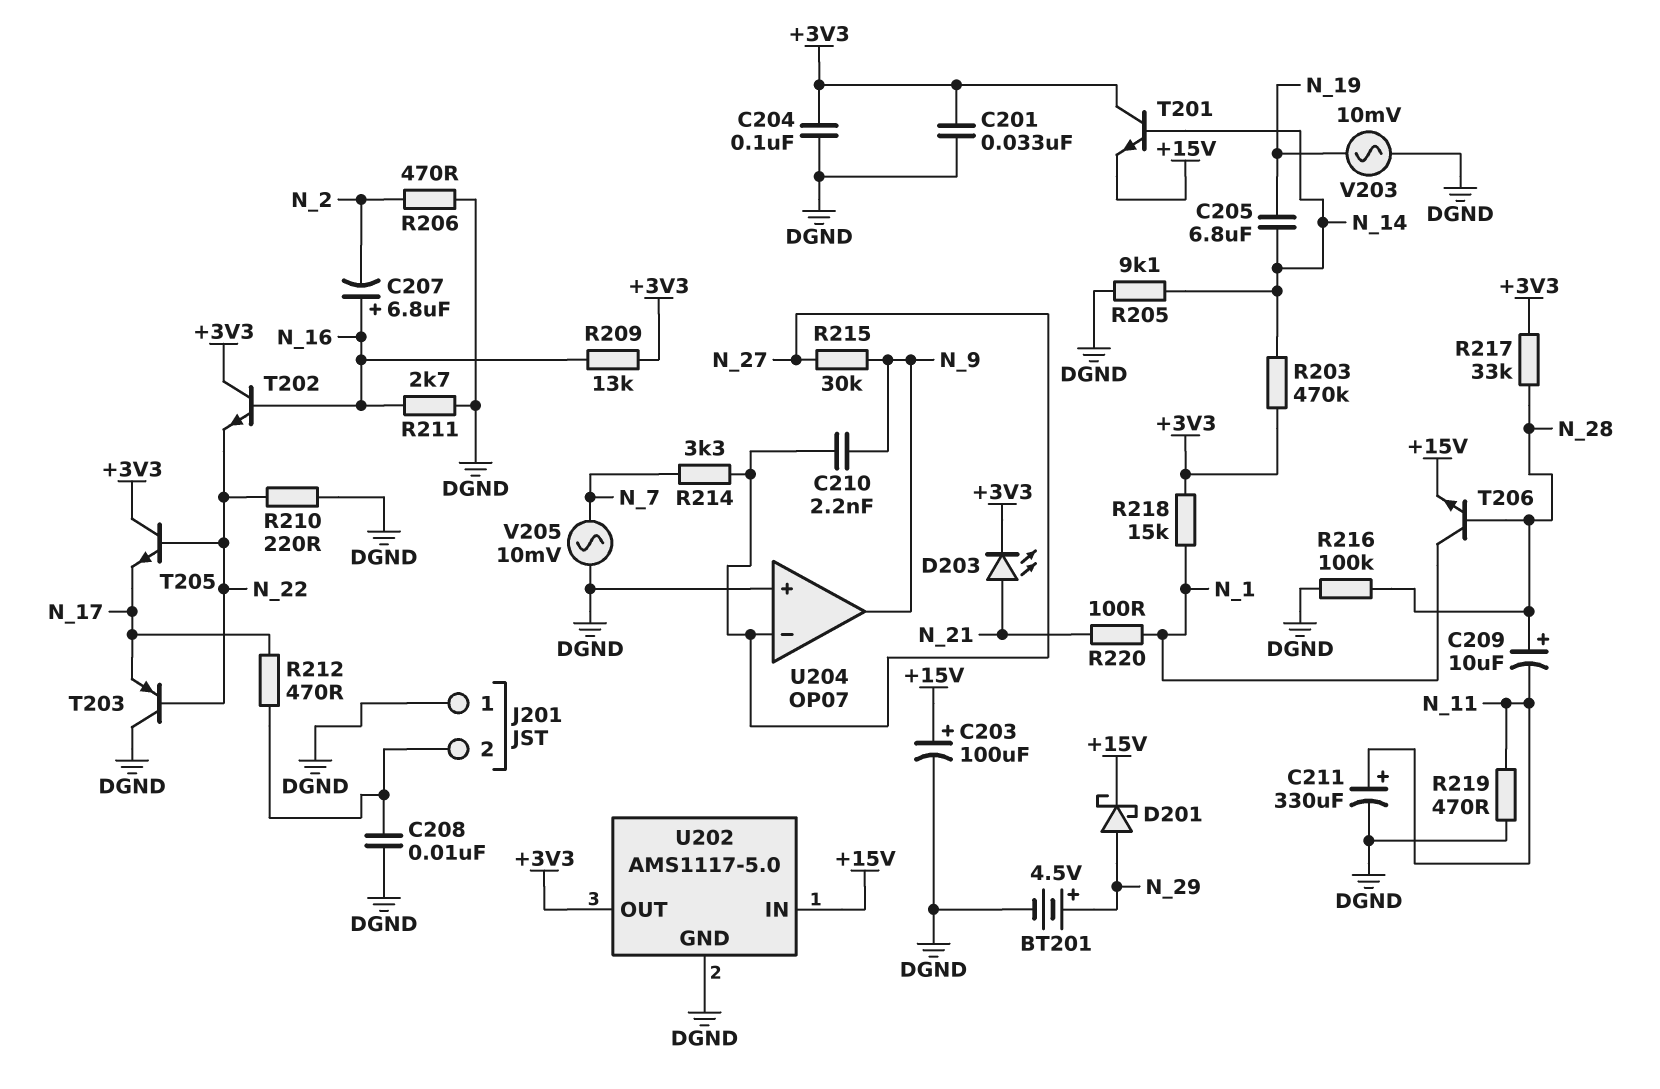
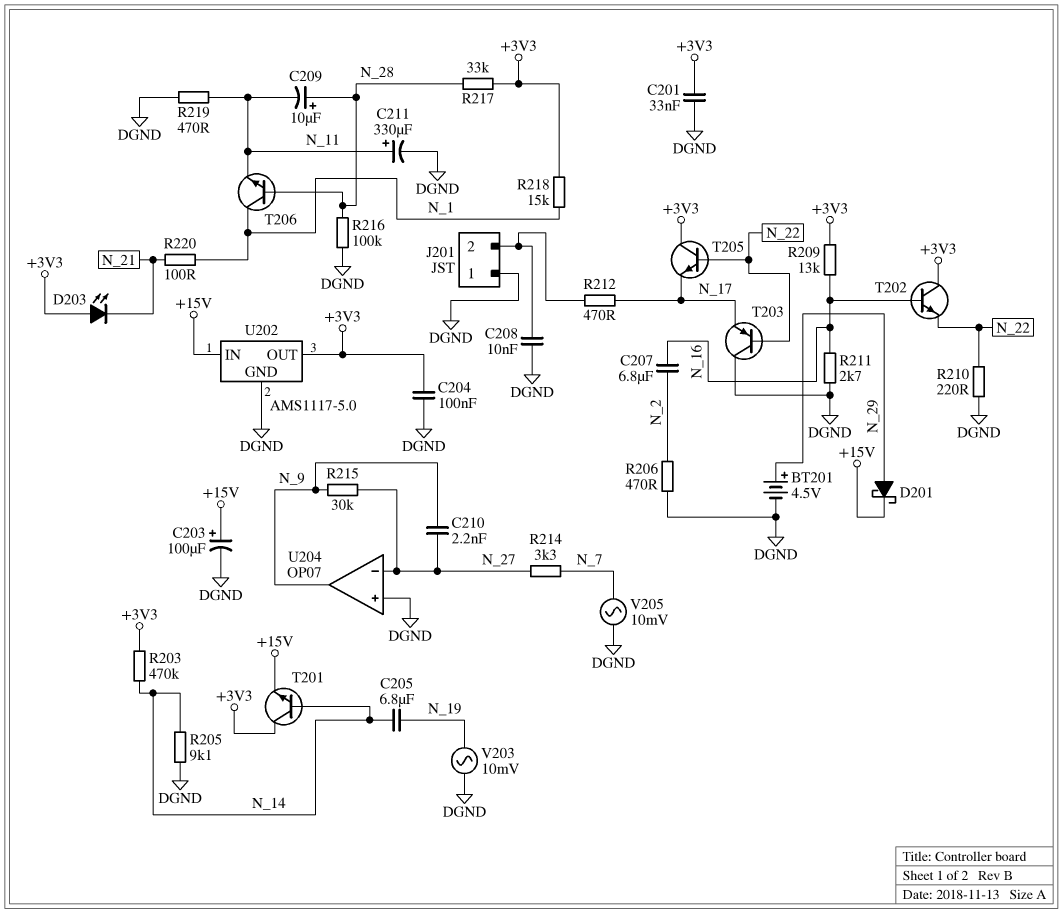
C207: 6.8uF (plus N_16, minus N_2) -> 6.8uF (N_2, N_16)
D203: LED (A N_21, K +3V3) -> LED (A +3V3, K N_21)
T206: NPN (B N_28, C N_1, E +15V) -> NPN (B N_28, C N_1, E N_11)

